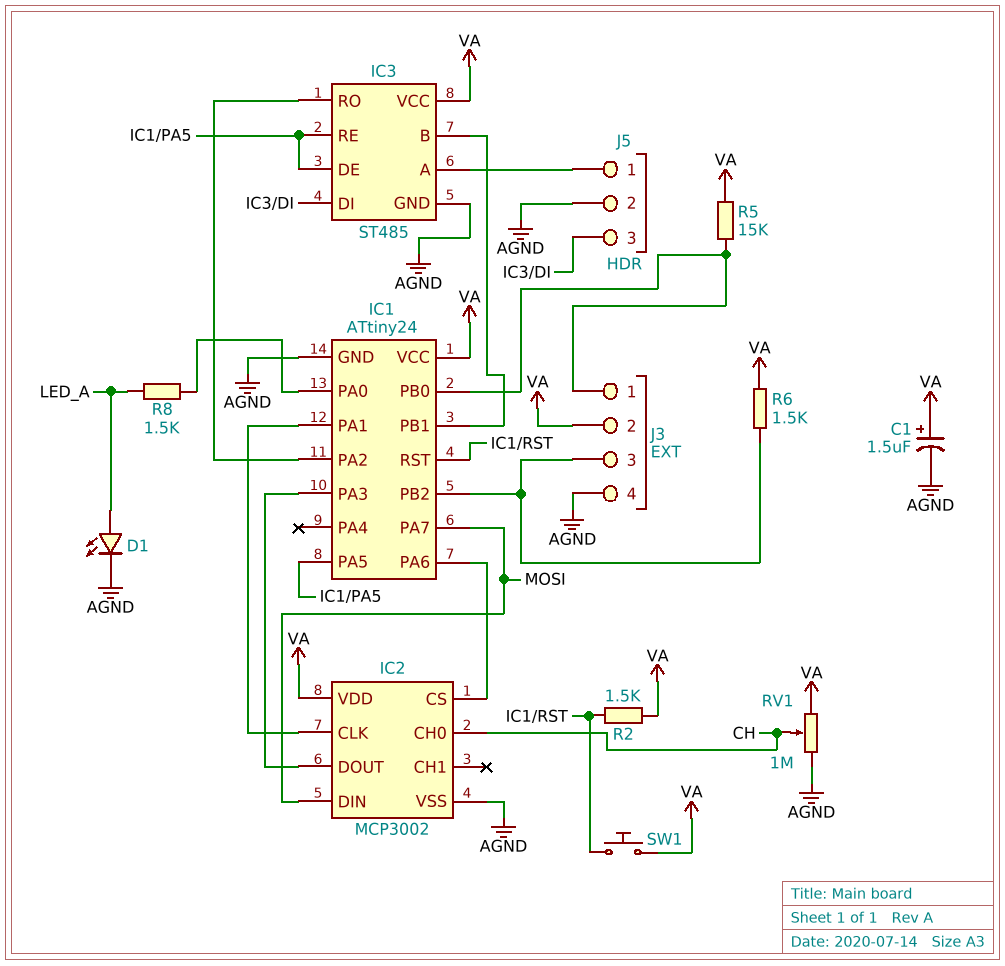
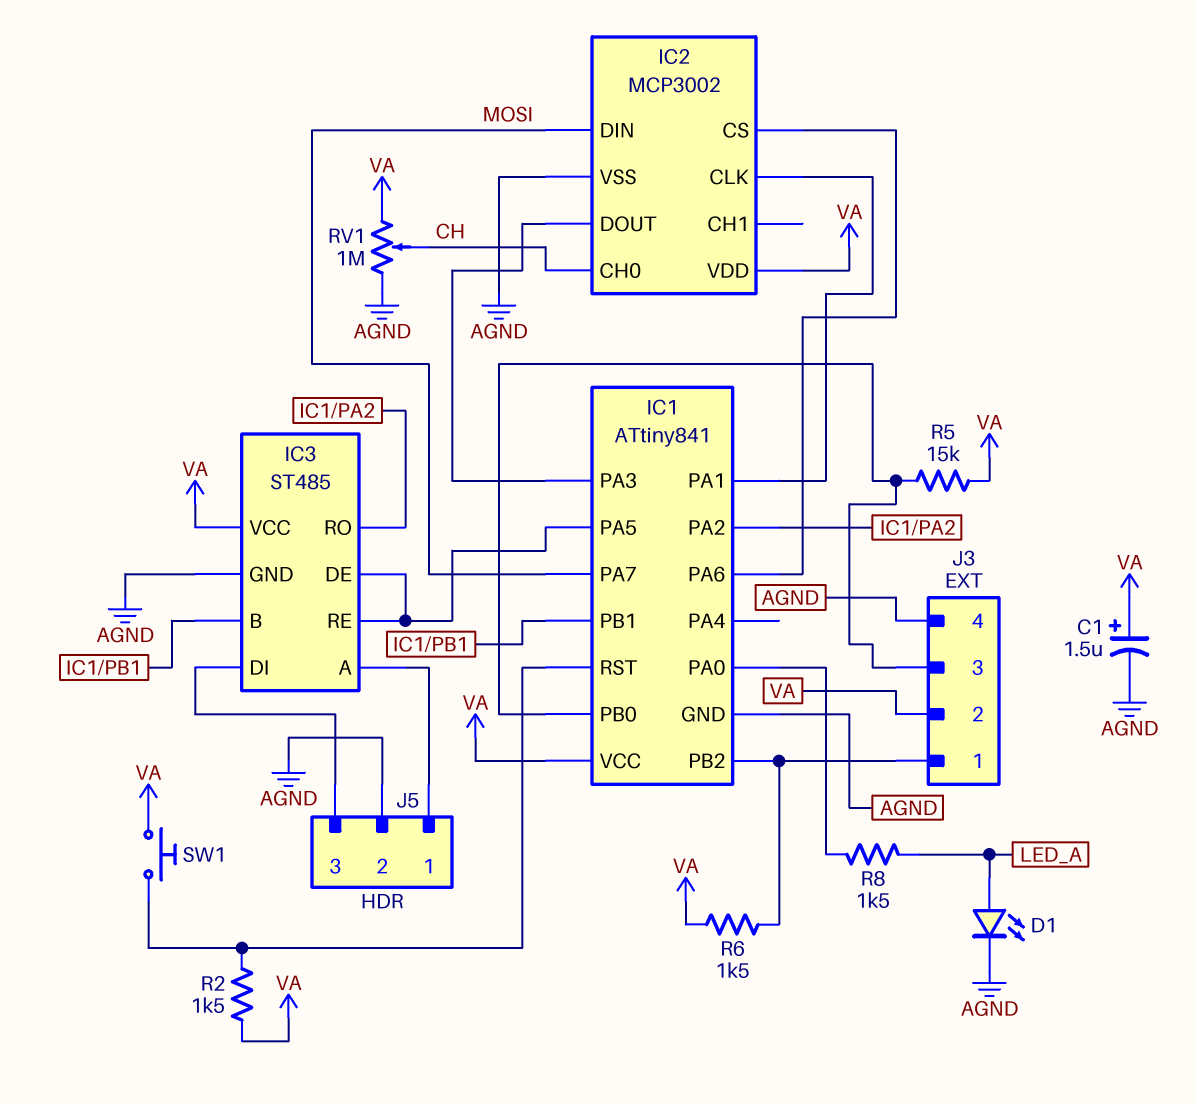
IC1: ATtiny24 -> ATtiny841
J3 pin 1: IC1/PB0 -> IC1/PB2
J3 pin 3: IC1/PB2 -> IC1/PB0

